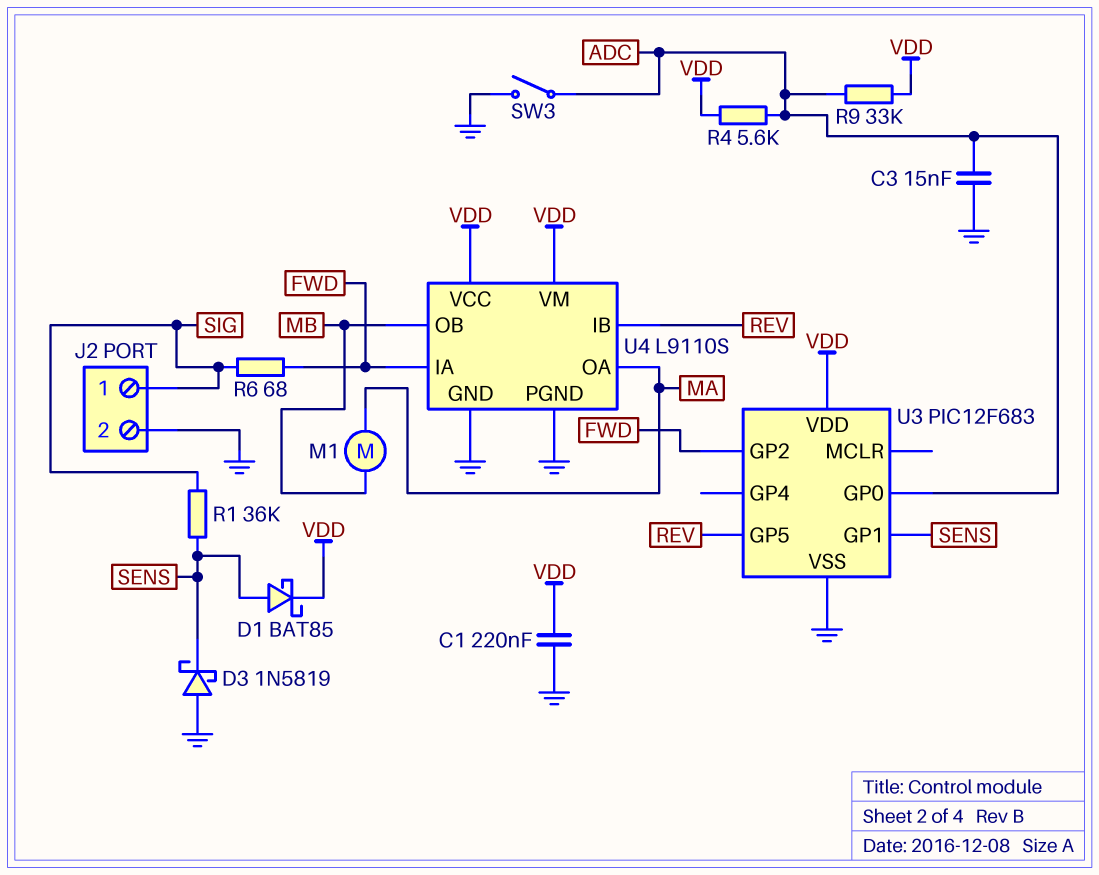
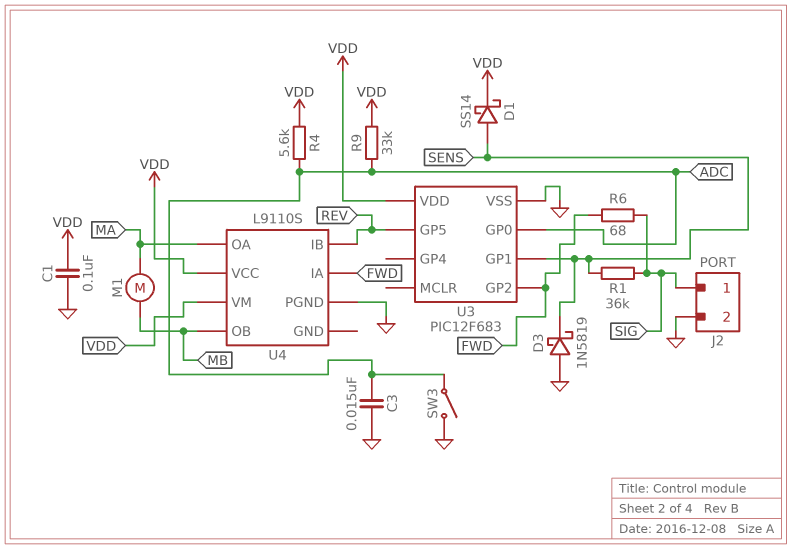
C1: 220nF (GND, VDD) -> 100nF (GND, VDD)
D1: schottky BAT85 (A SENS, K VDD) -> schottky SS14 (A SENS, K VDD)
U4 pin GND: GND -> none

